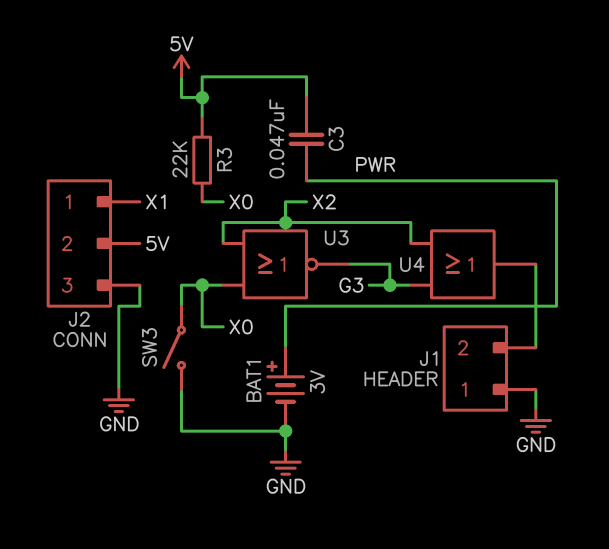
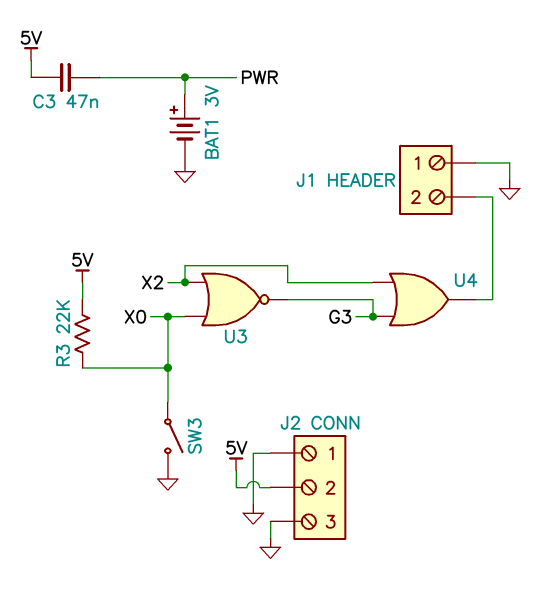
J2 pin 1: X1 -> GND

